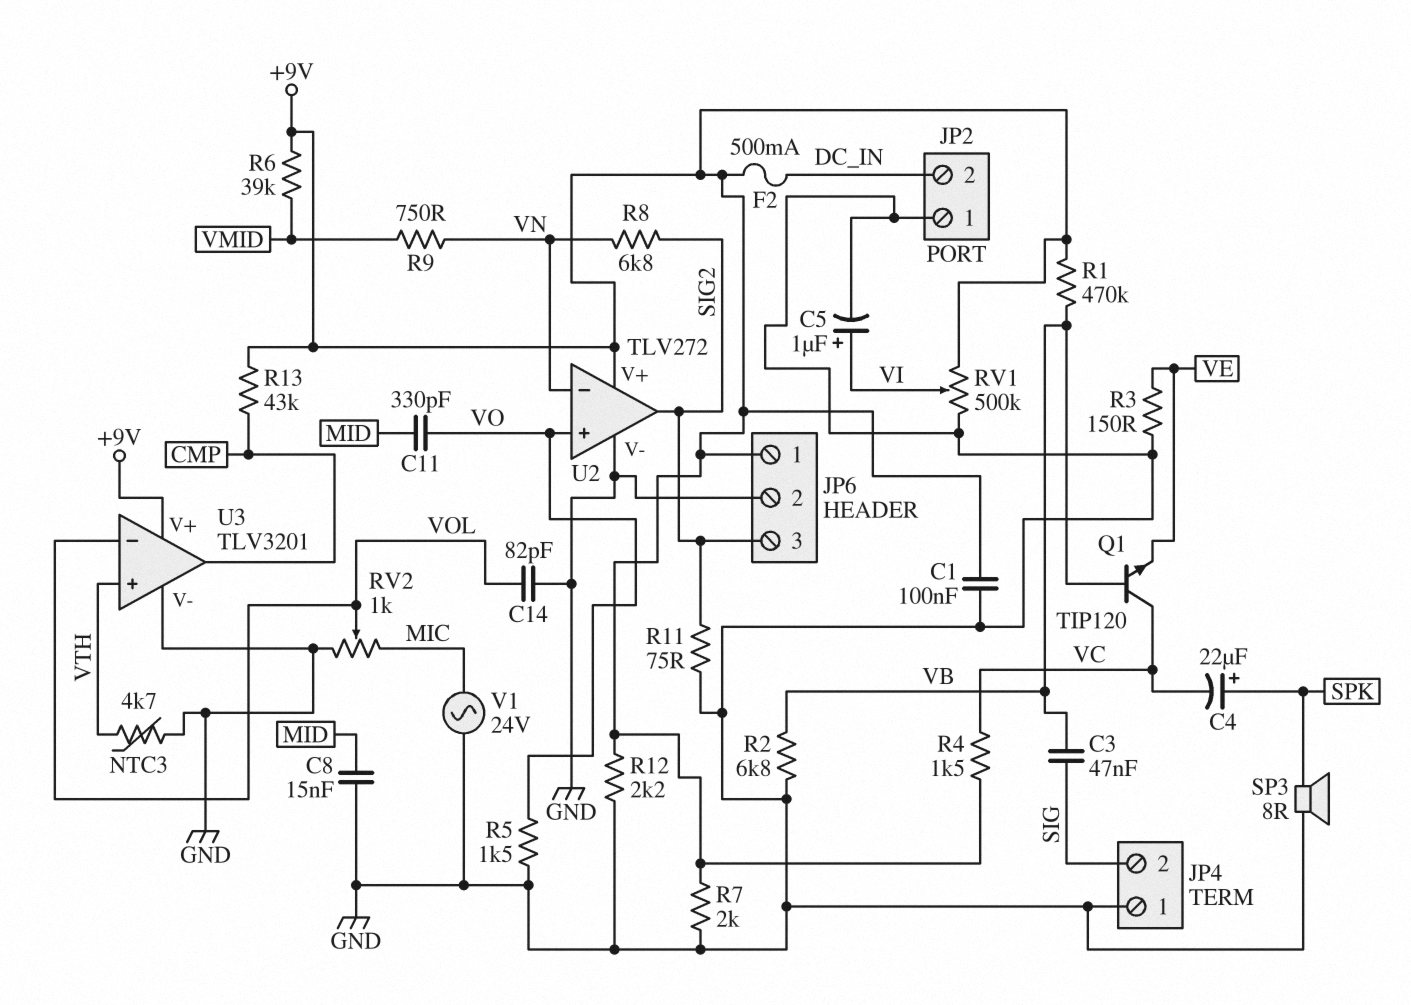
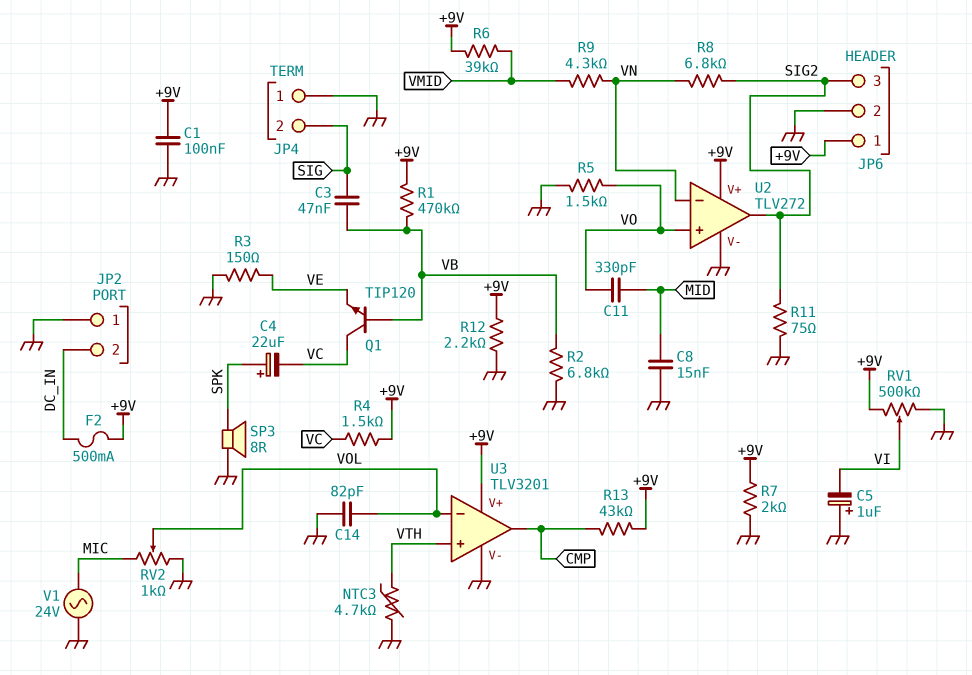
C5: 1uF (plus VI, minus GND) -> 1uF (plus GND, minus VI)
R9: 750 (VMID, VN) -> 4.3k (VMID, VN)

